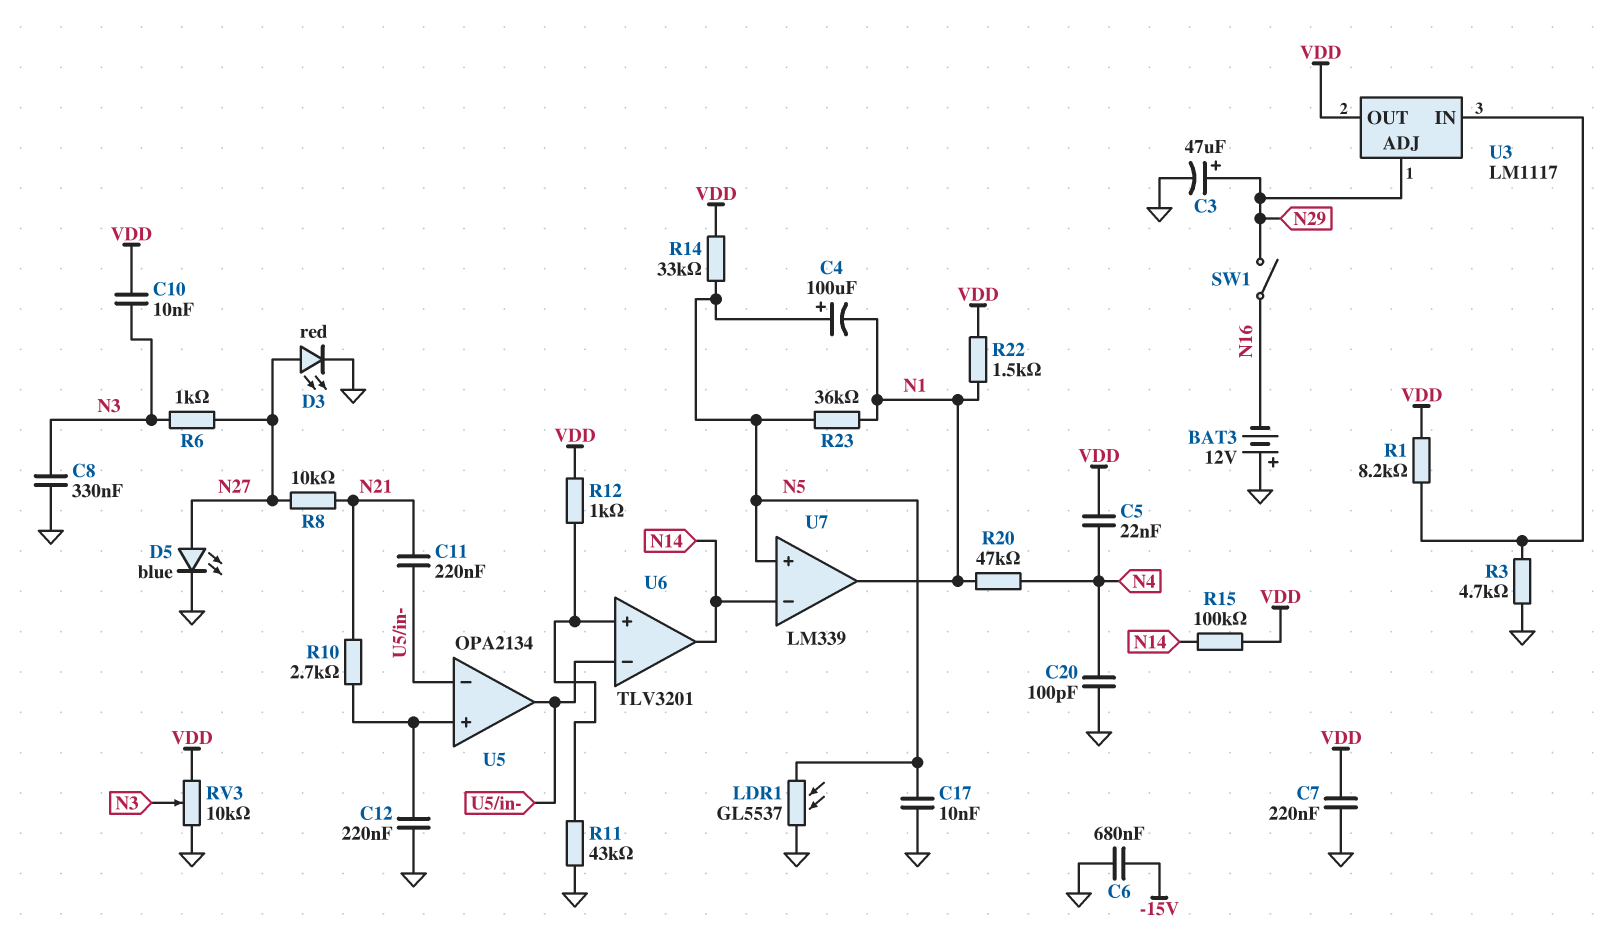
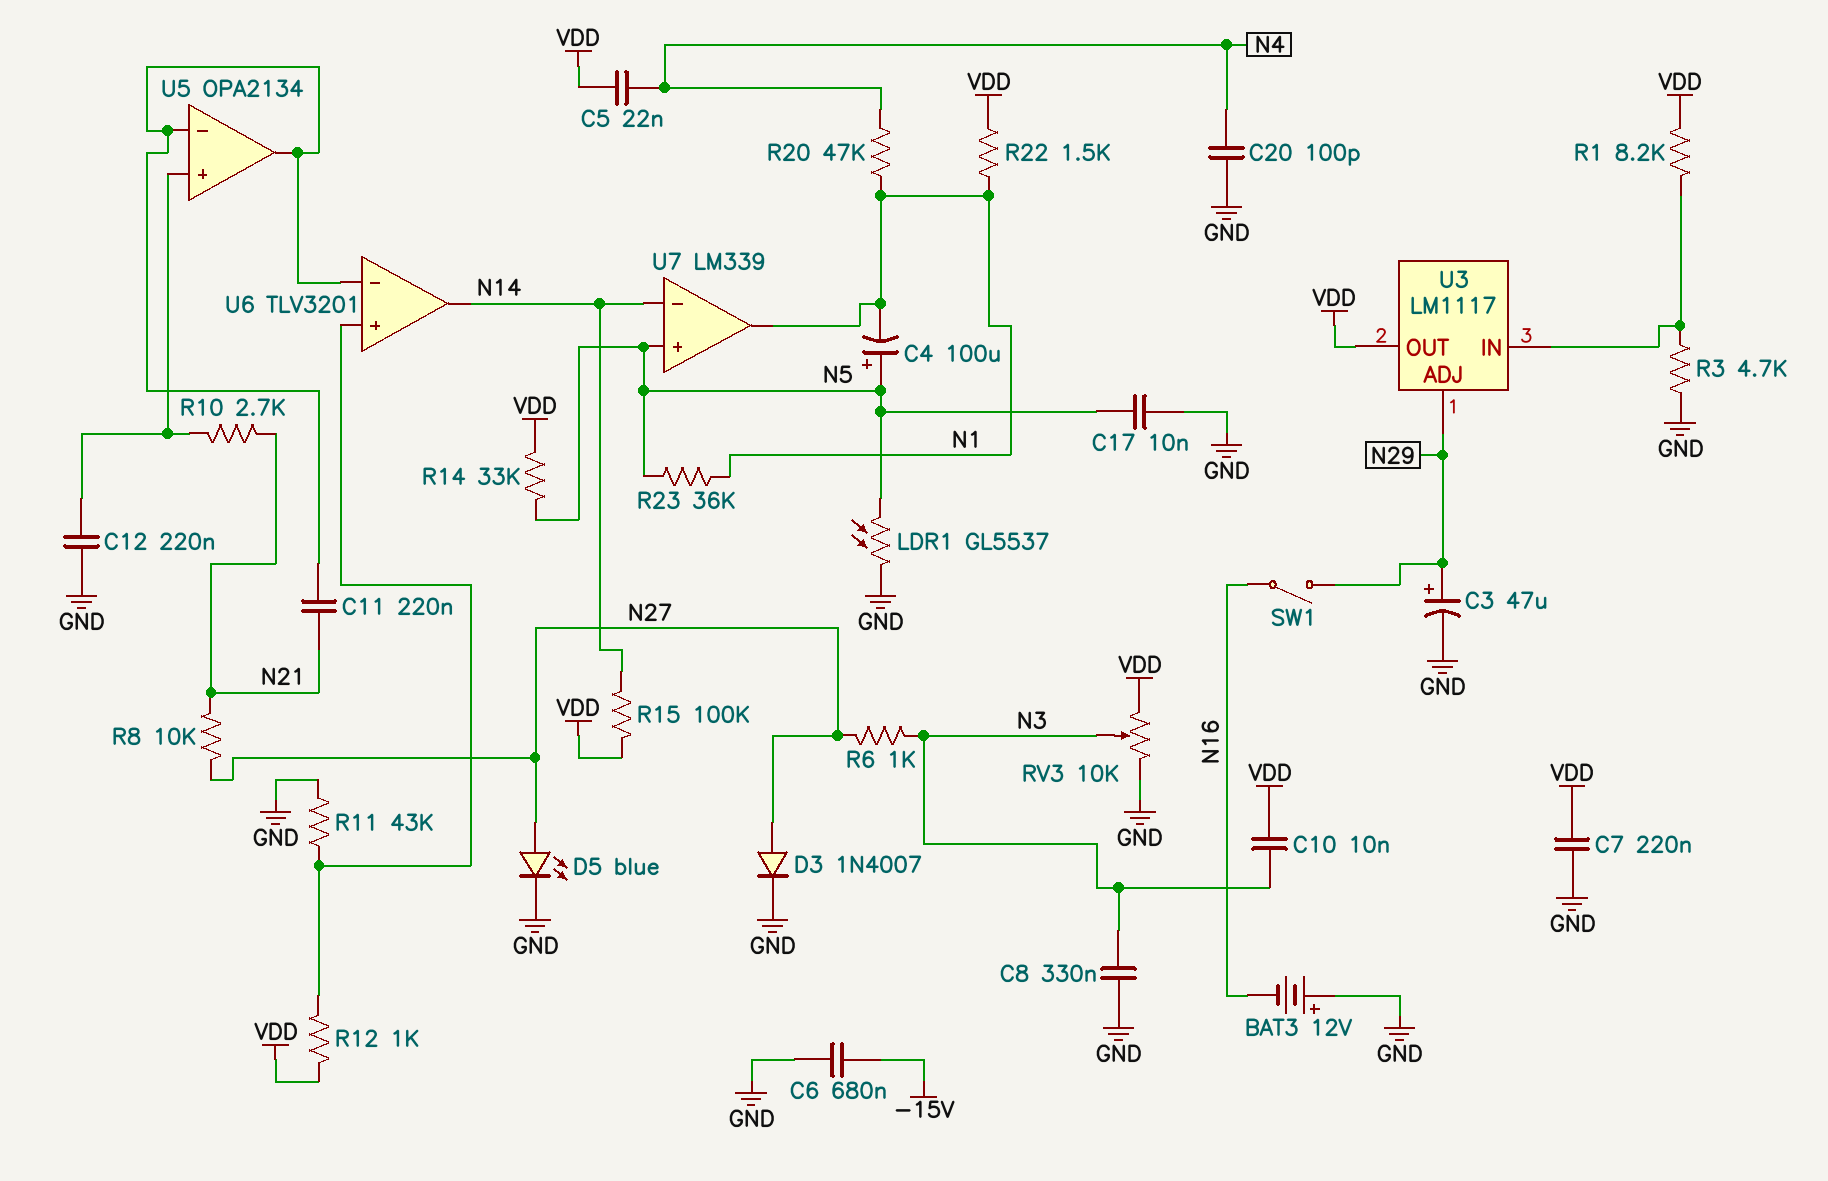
D3: LED red (A N27, K GND) -> diode 1N4007 (A N27, K GND)

